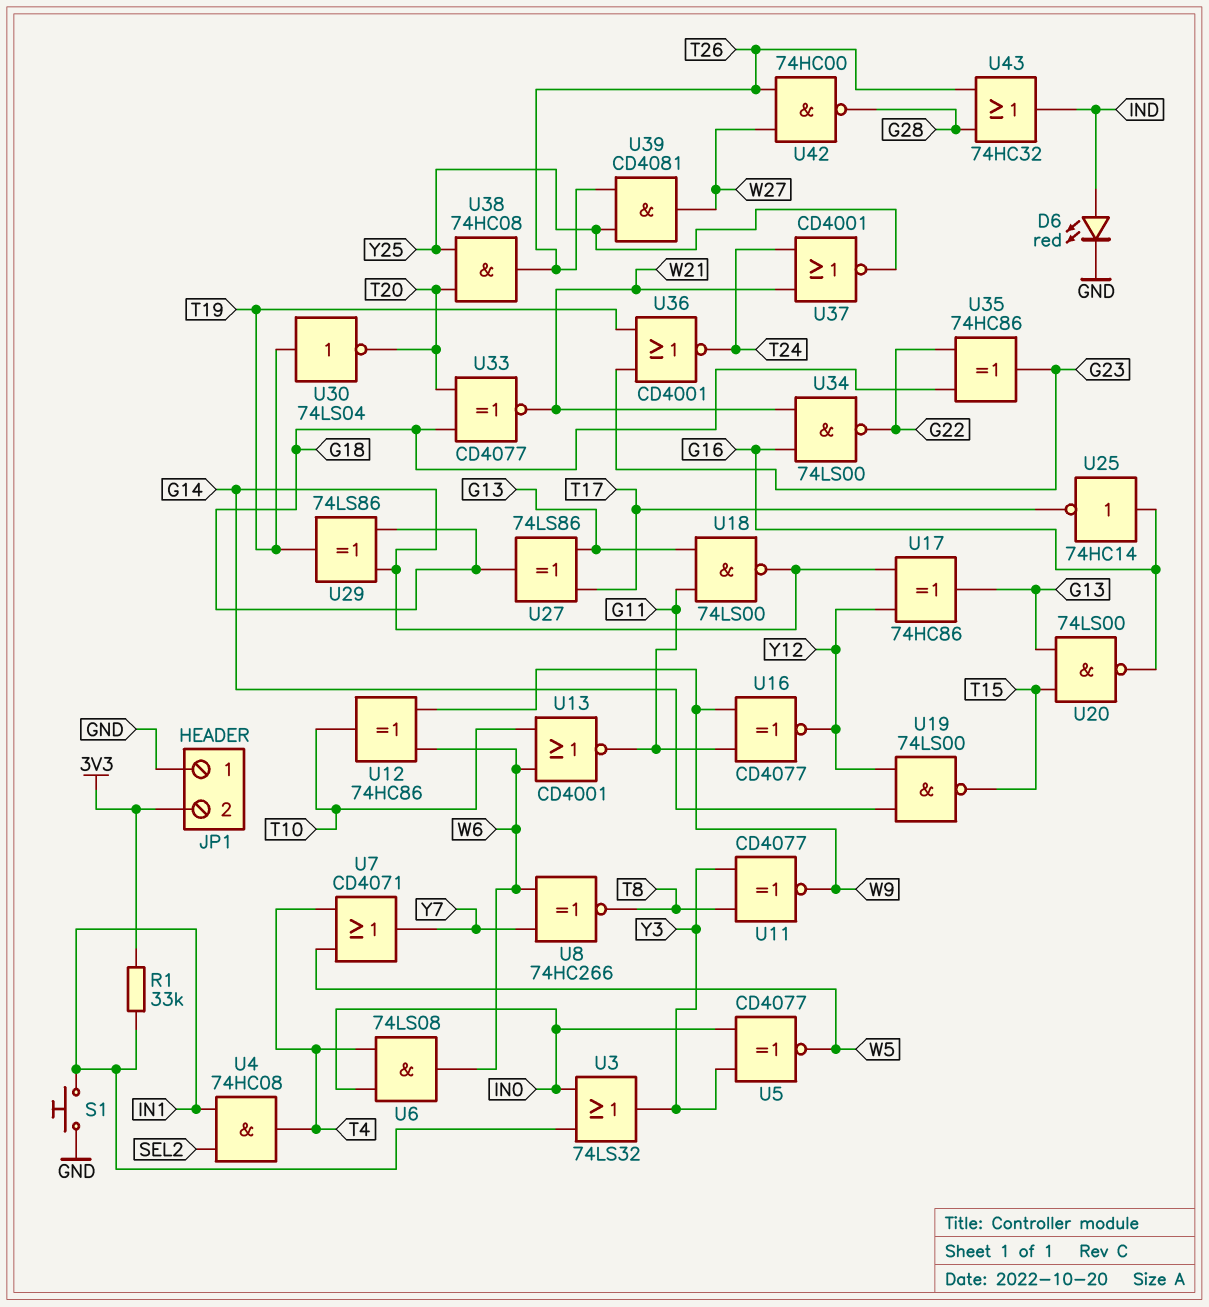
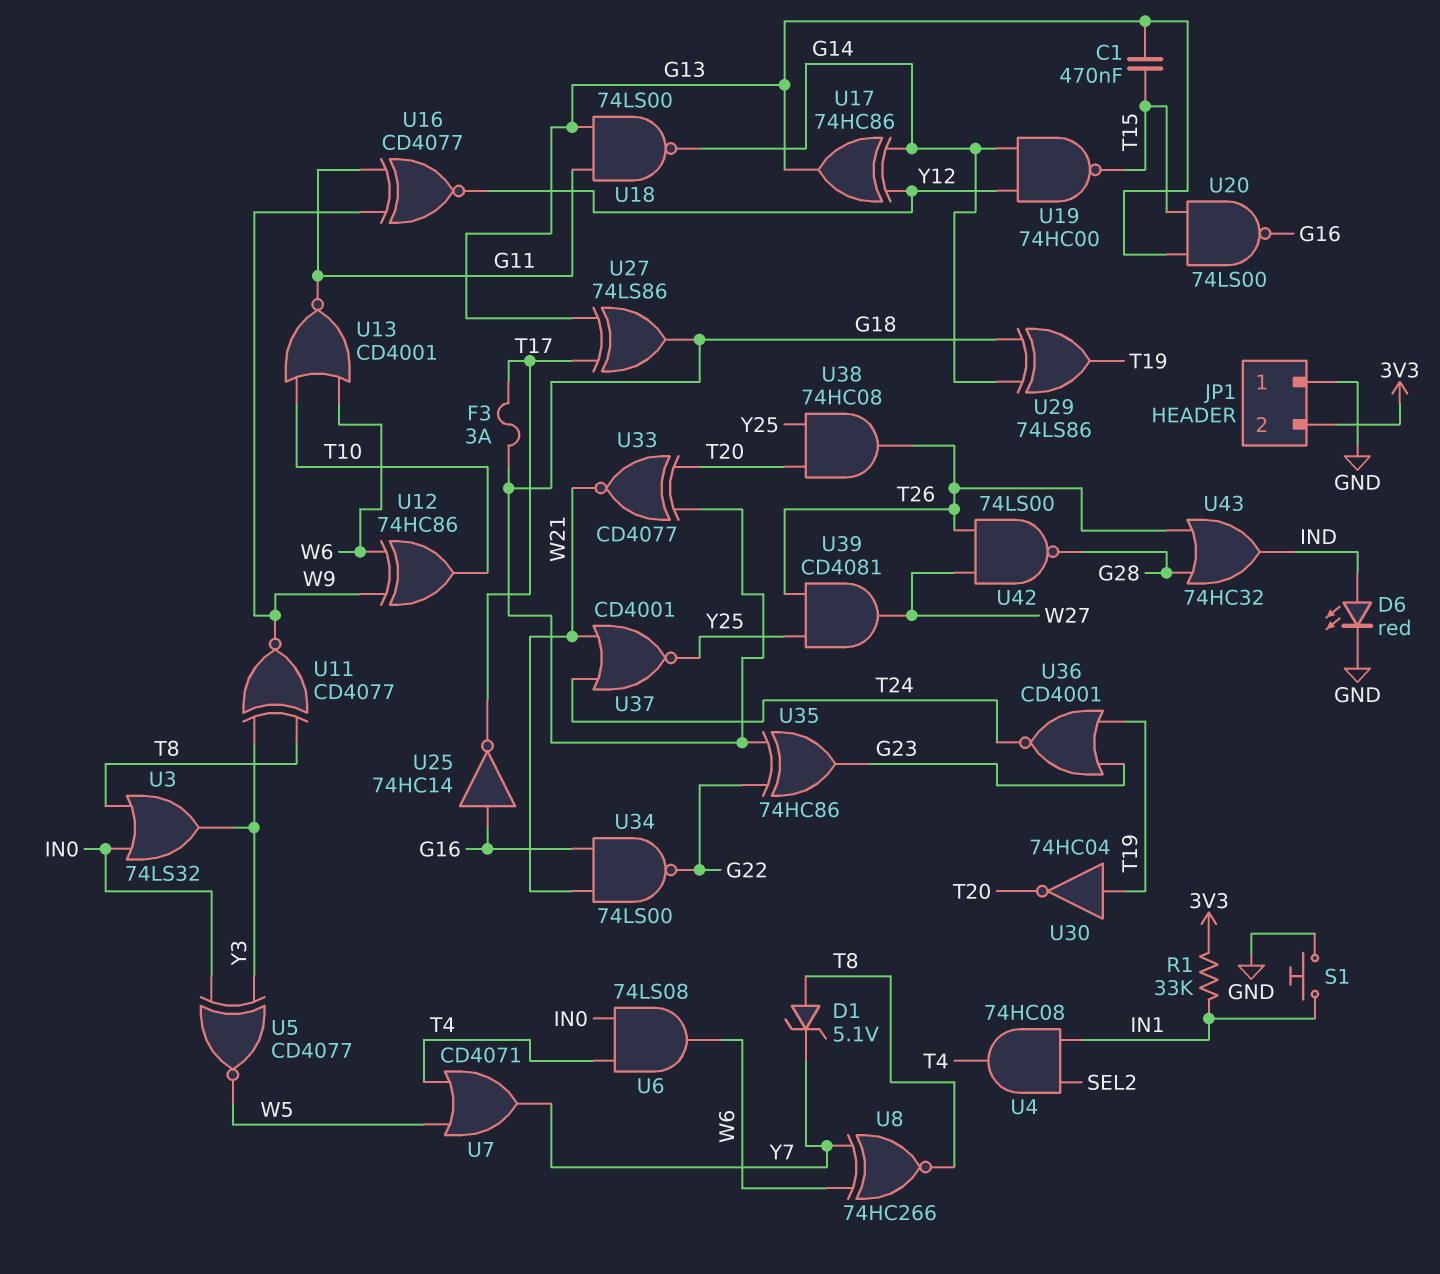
C1: none -> 470nF (G13, T15)
D1: none -> zener 5.1V (A T8, K Y7)
F3: none -> 3A (G18, T17)
U3: OR 74LS32 (in IN0, in IN1, out Y3) -> OR 74LS32 (in IN0, in T8, out Y3)
U19: NAND 74LS00 (in G14, in Y12, out T15) -> NAND 74HC00 (in G14, in Y12, out T15)
U30: NOT 74LS04 (in T19, out T20) -> NOT 74HC04 (in T19, out T20)
U42: NAND 74HC00 (in T26, in W27, out G28) -> NAND 74LS00 (in T26, in W27, out G28)

